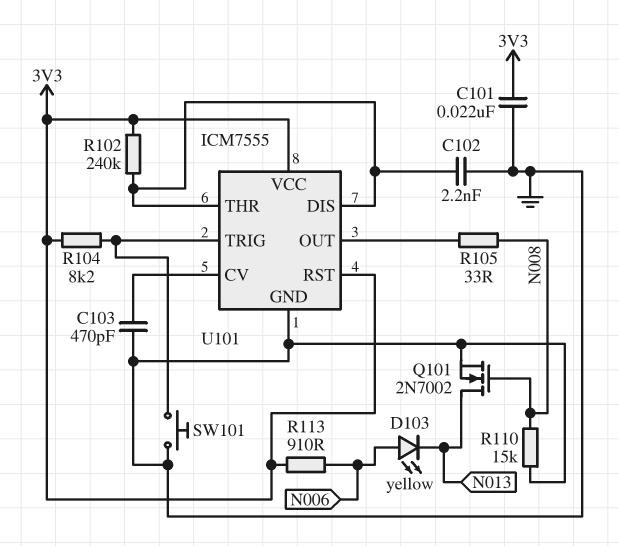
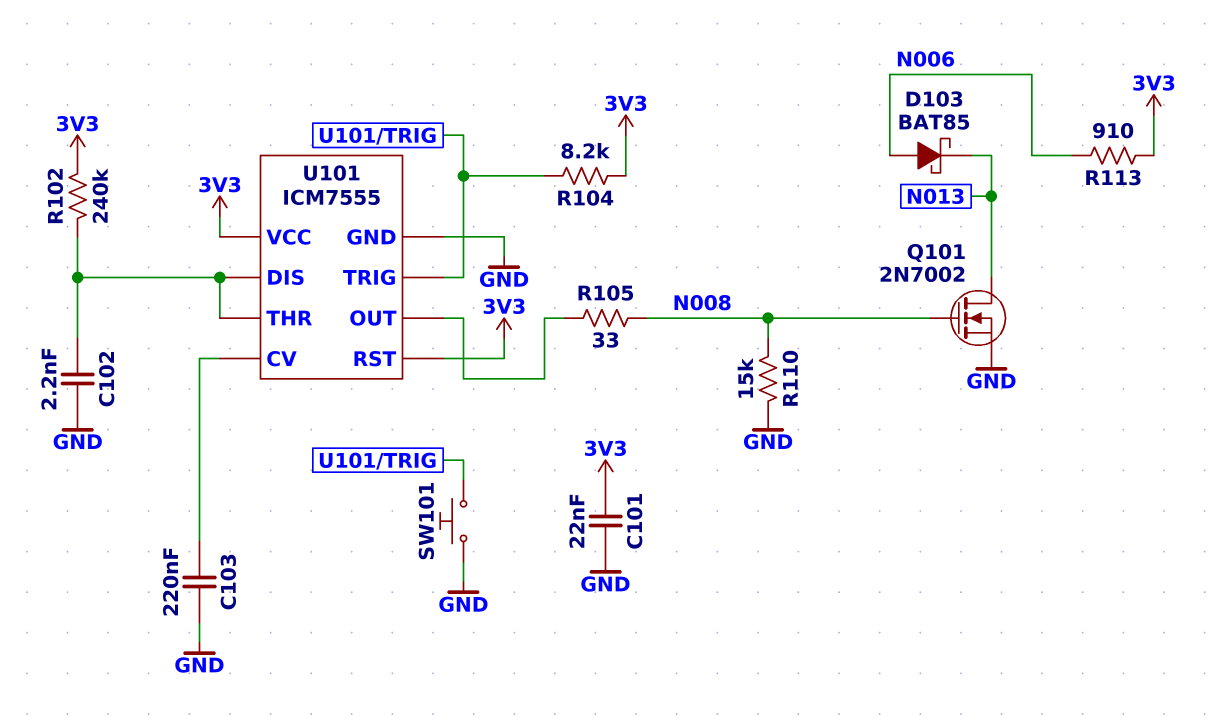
C103: 470pF (GND, U101/CV) -> 220nF (GND, U101/CV)
D103: LED yellow (A N006, K N013) -> schottky BAT85 (A N006, K N013)

